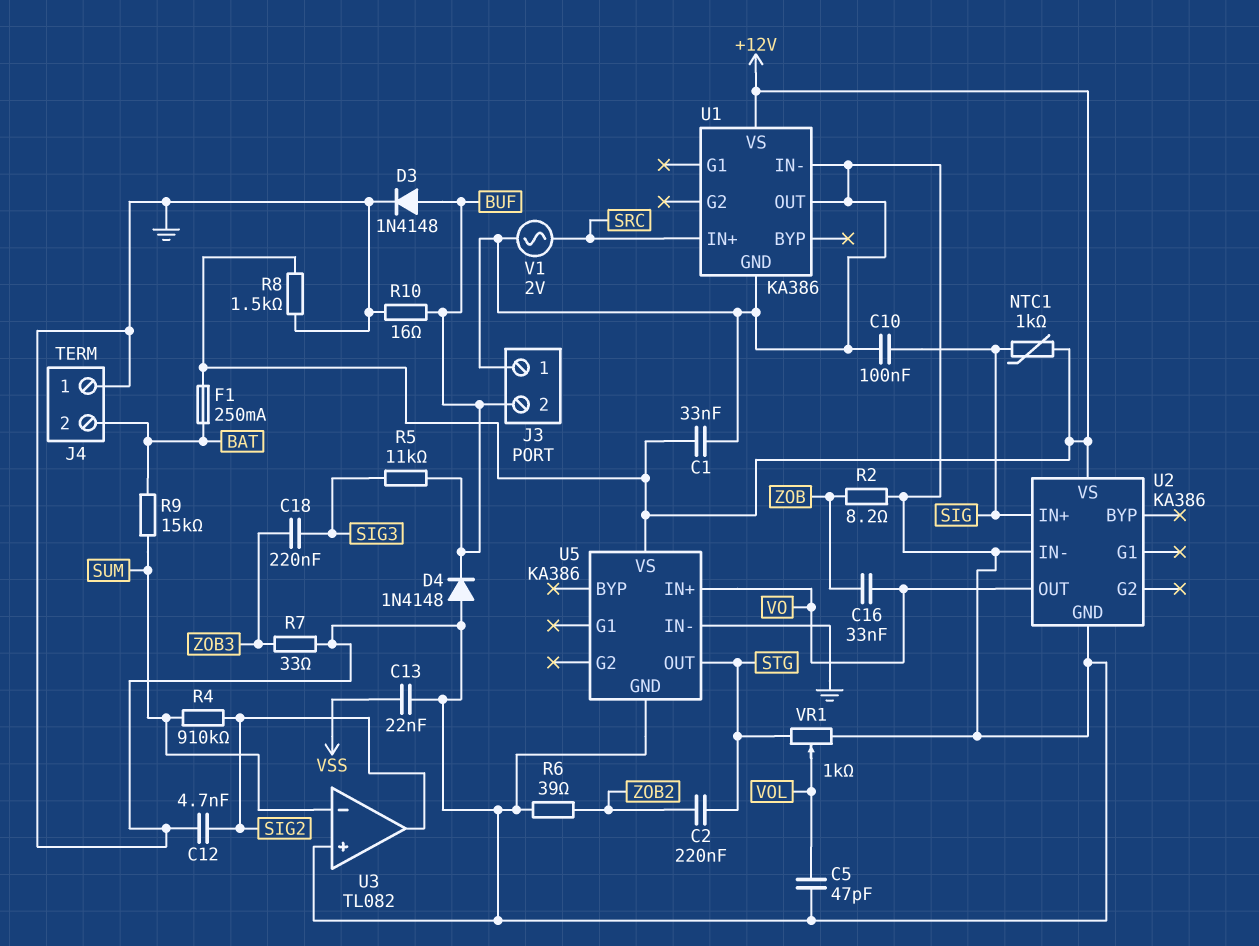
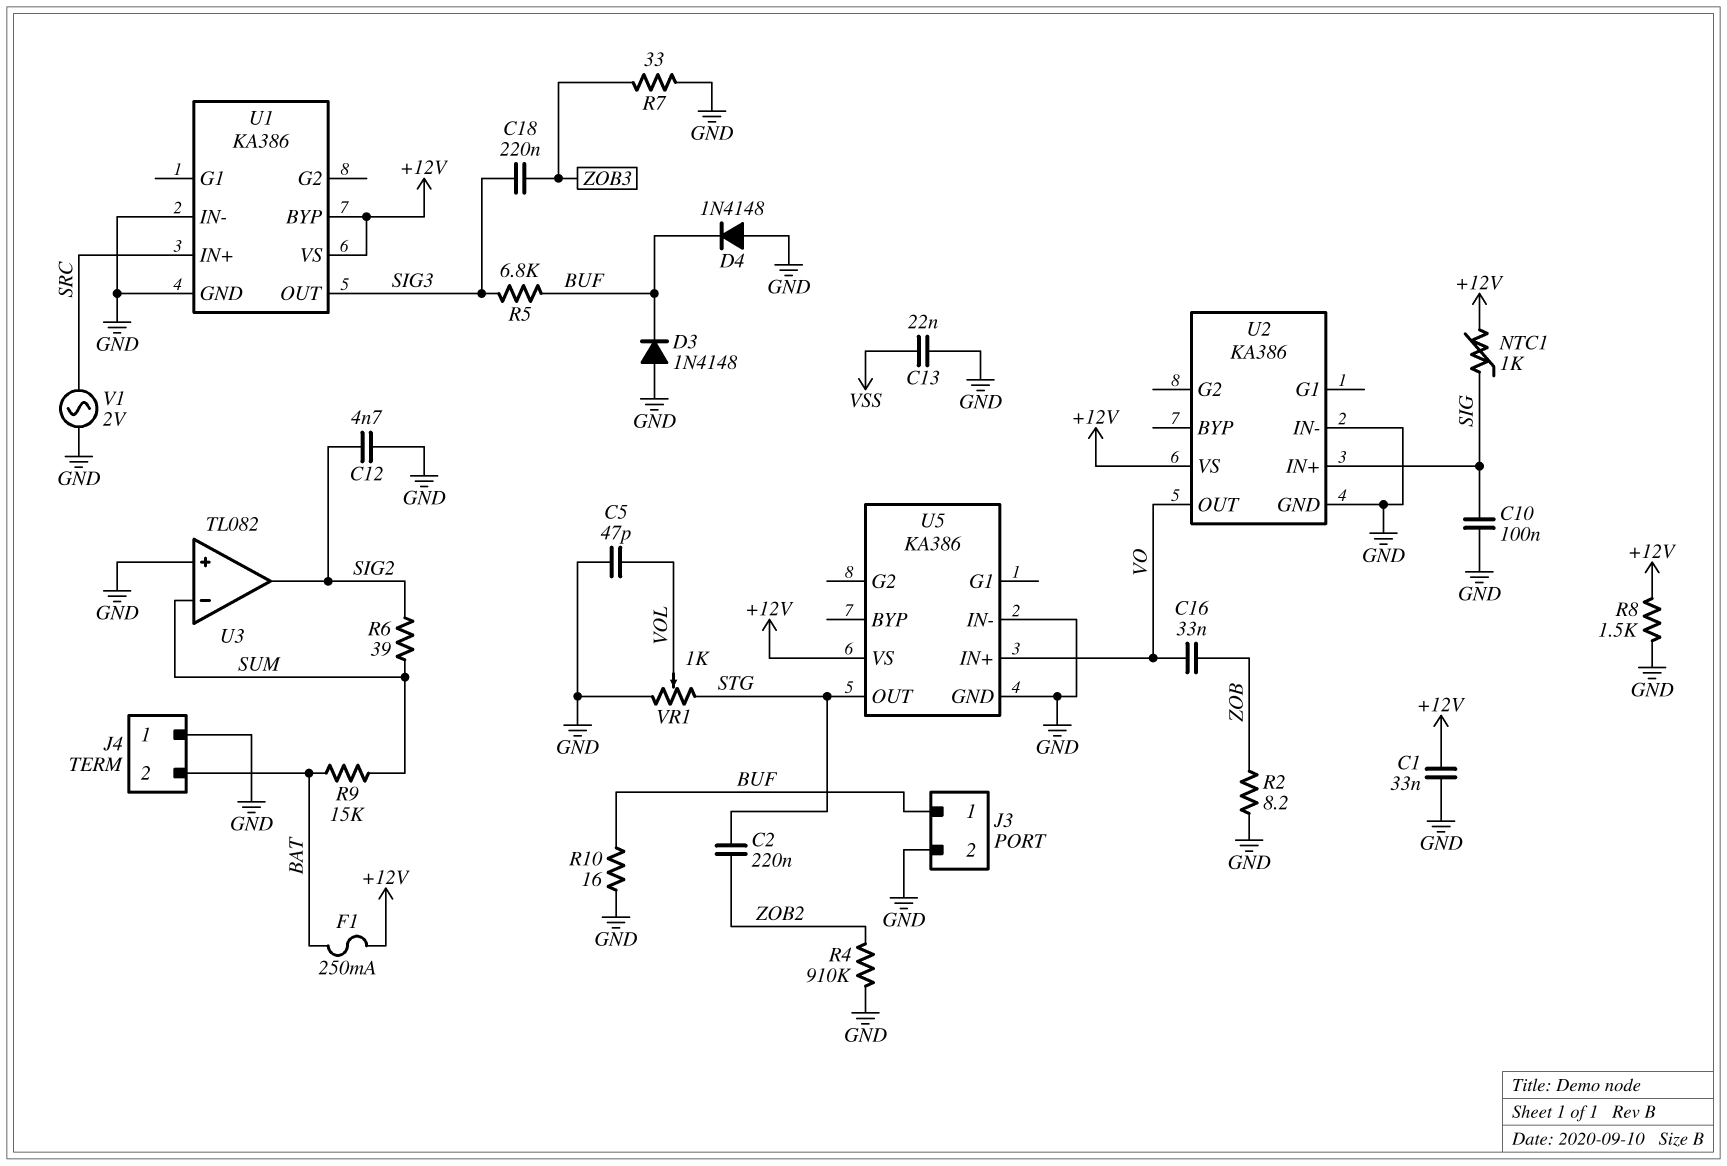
D3: diode 1N4148 (A BUF, K GND) -> diode 1N4148 (A GND, K BUF)
J3 pin 1: GND -> BUF
J3 pin 2: BUF -> GND
R4: 910k (SIG2, SUM) -> 910k (GND, ZOB2)
R5: 11k (BUF, SIG3) -> 6.8k (BUF, SIG3)
R6: 39 (GND, ZOB2) -> 39 (SIG2, SUM)
U1 pin BYP: none -> +12V
U1 pin OUT: GND -> SIG3

